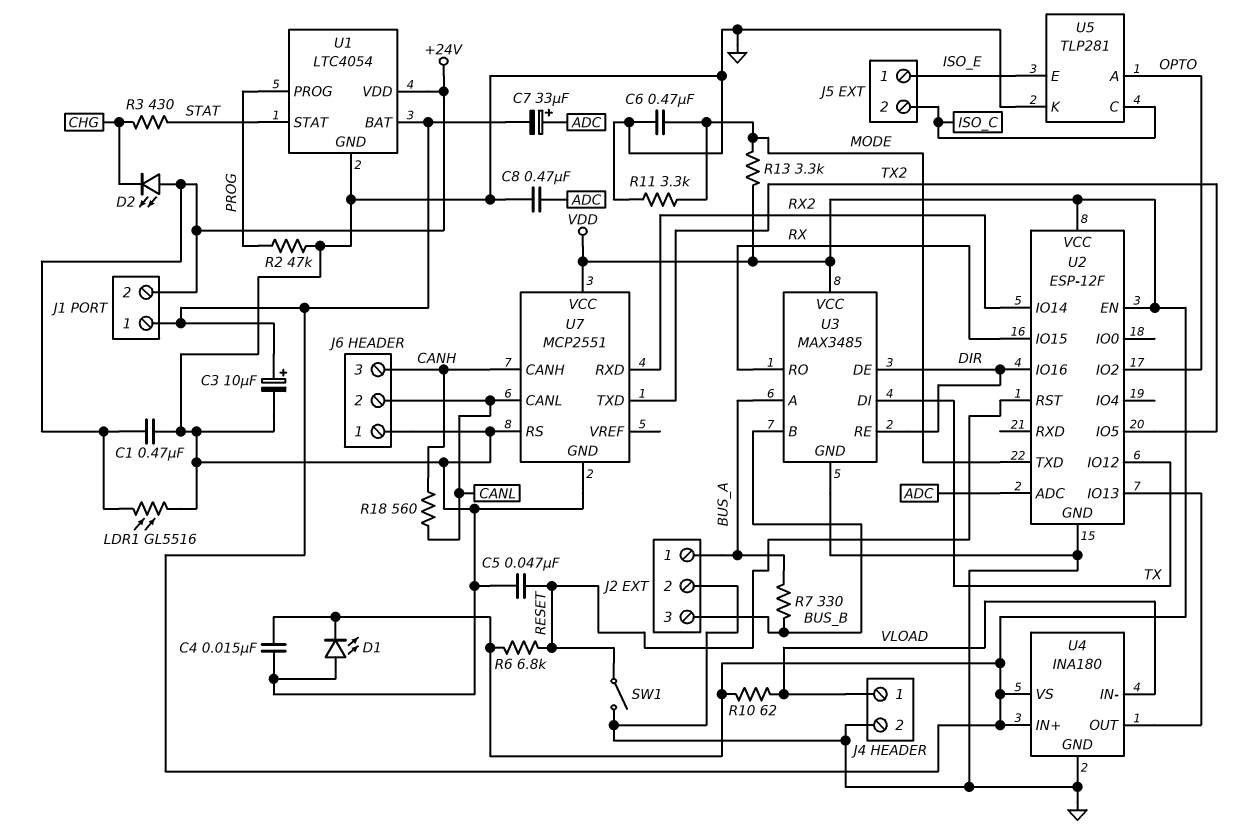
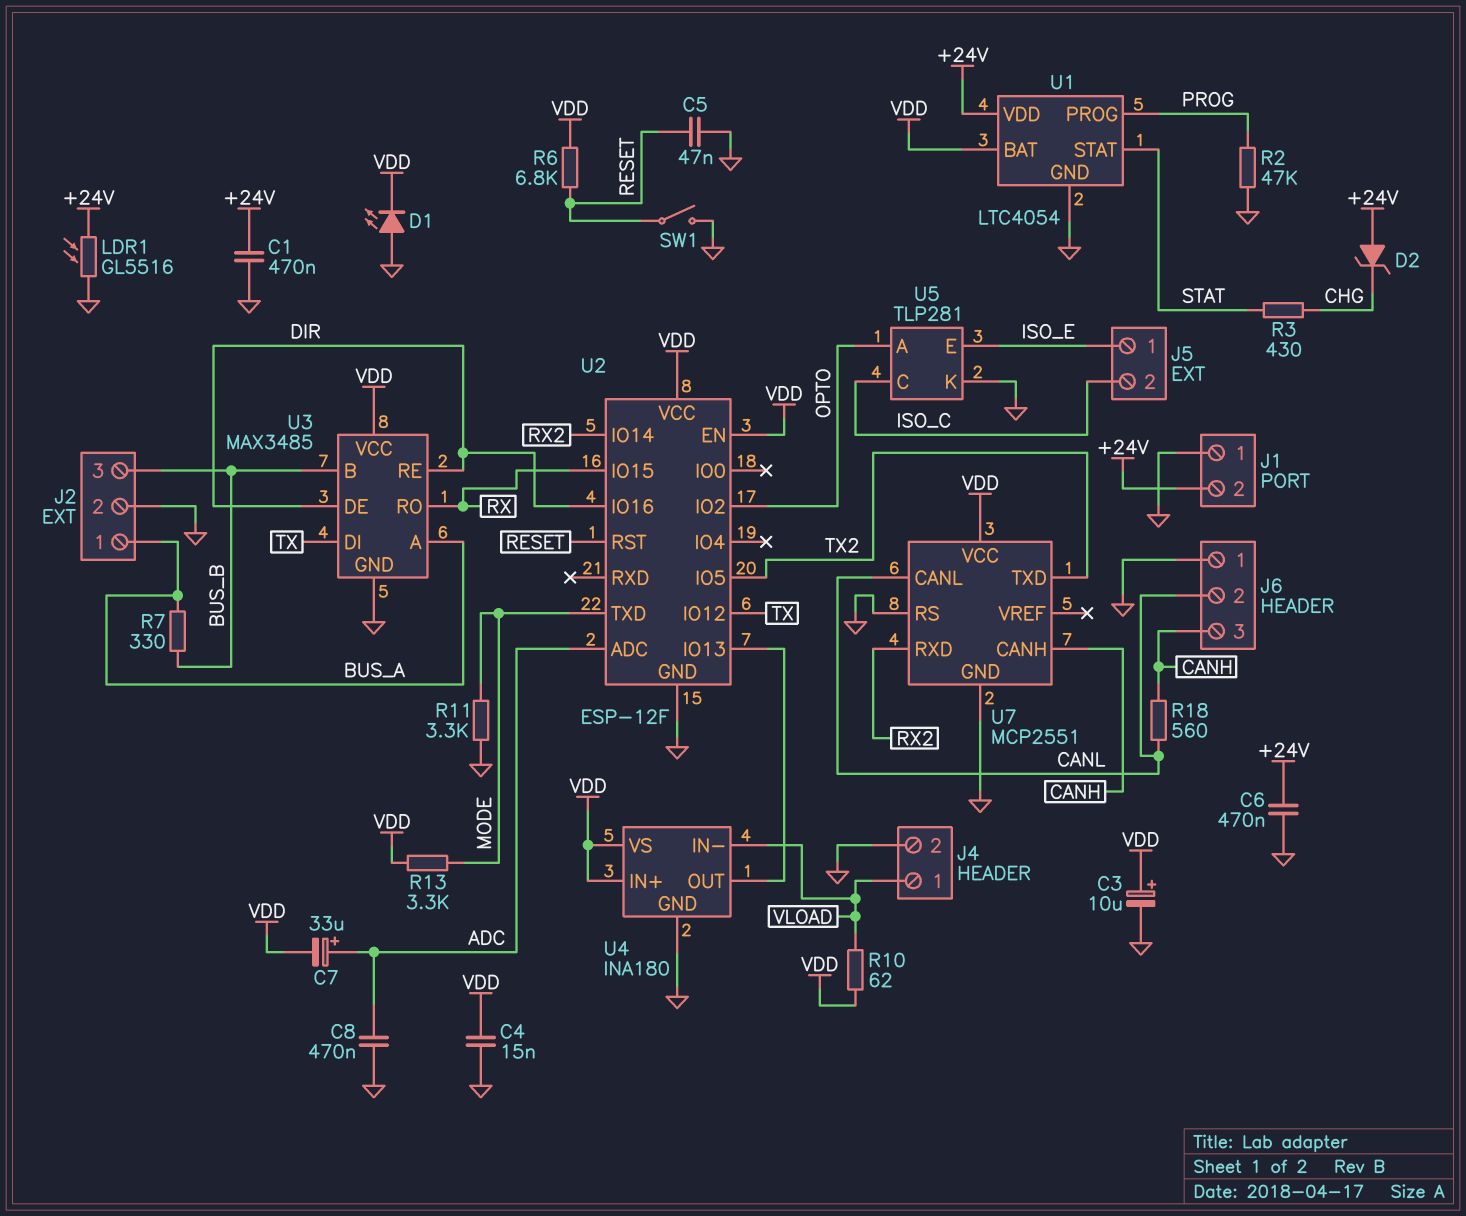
C6: 470nF (GND, MODE) -> 470nF (+24V, GND)
D2: LED (A +24V, K CHG) -> zener (A +24V, K CHG)
J1 pin 1: VDD -> GND

